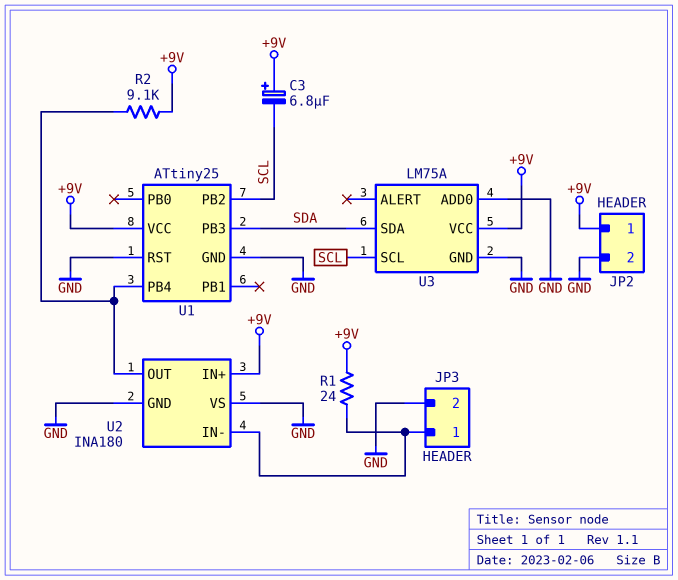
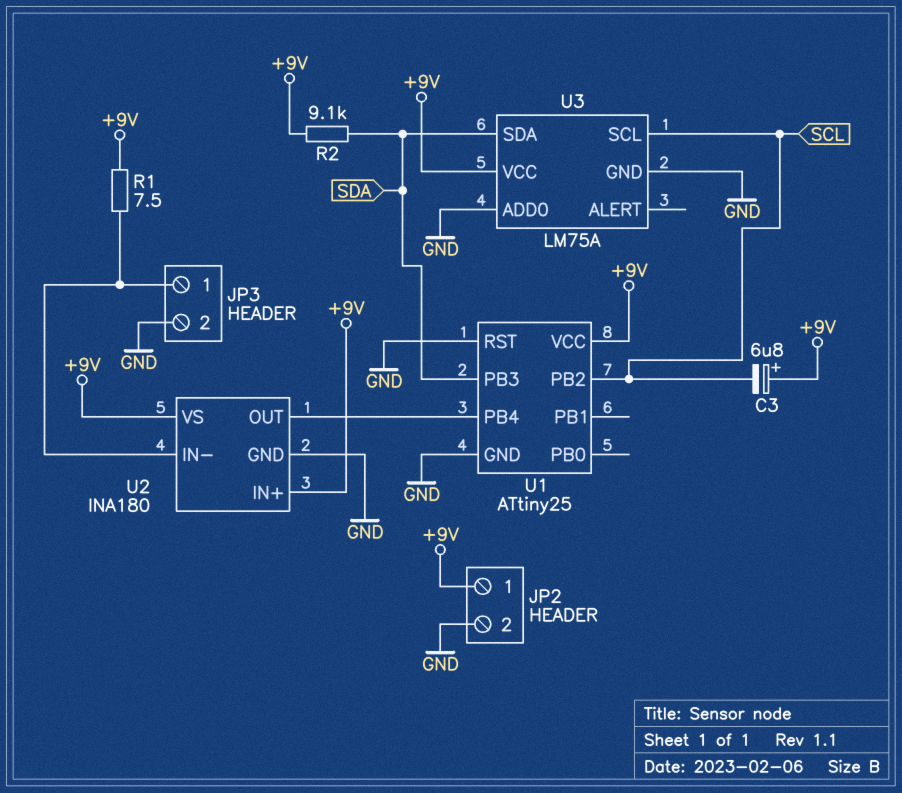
R1: 24 (+9V, JP3/1) -> 7.5 (+9V, JP3/1)
R2: 9.1k (+9V, U1/PB4) -> 9.1k (+9V, SDA)
U2 pin VS: GND -> +9V

